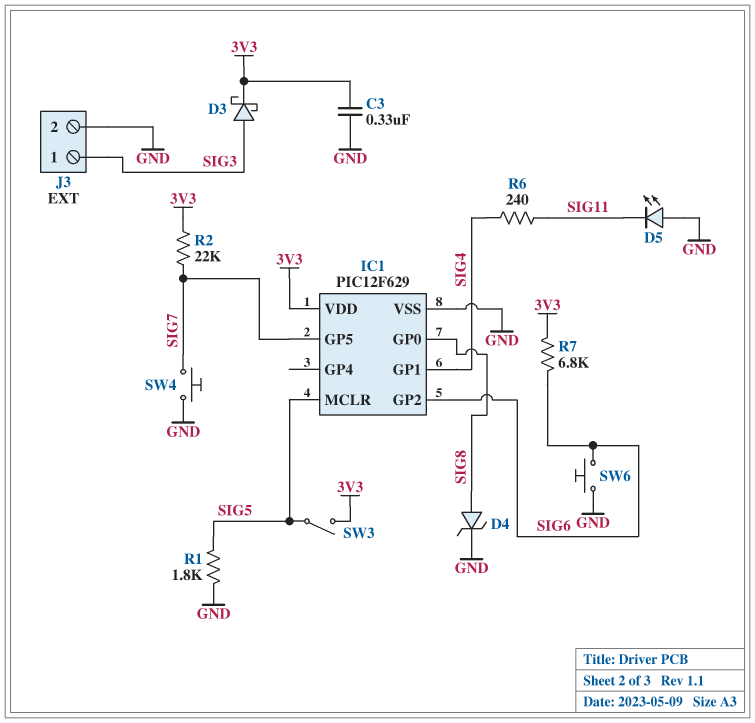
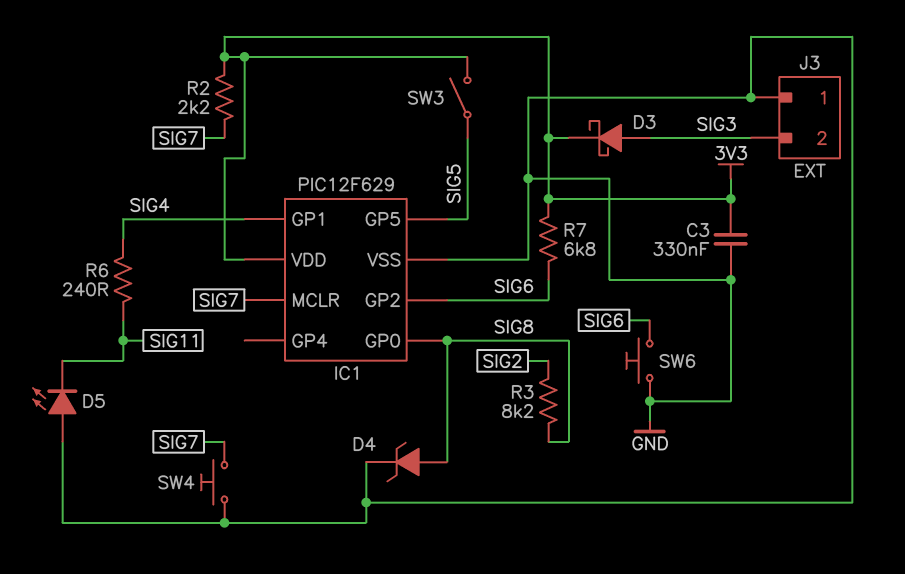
IC1 pin GP5: SIG7 -> SIG5
IC1 pin MCLR: SIG5 -> SIG7
J3 pin 1: SIG3 -> GND
J3 pin 2: GND -> SIG3
R1: 1.8k (GND, SIG5) -> none
R2: 22k (3V3, SIG7) -> 2.2k (3V3, SIG7)
R3: none -> 8.2k (SIG2, SIG8)

